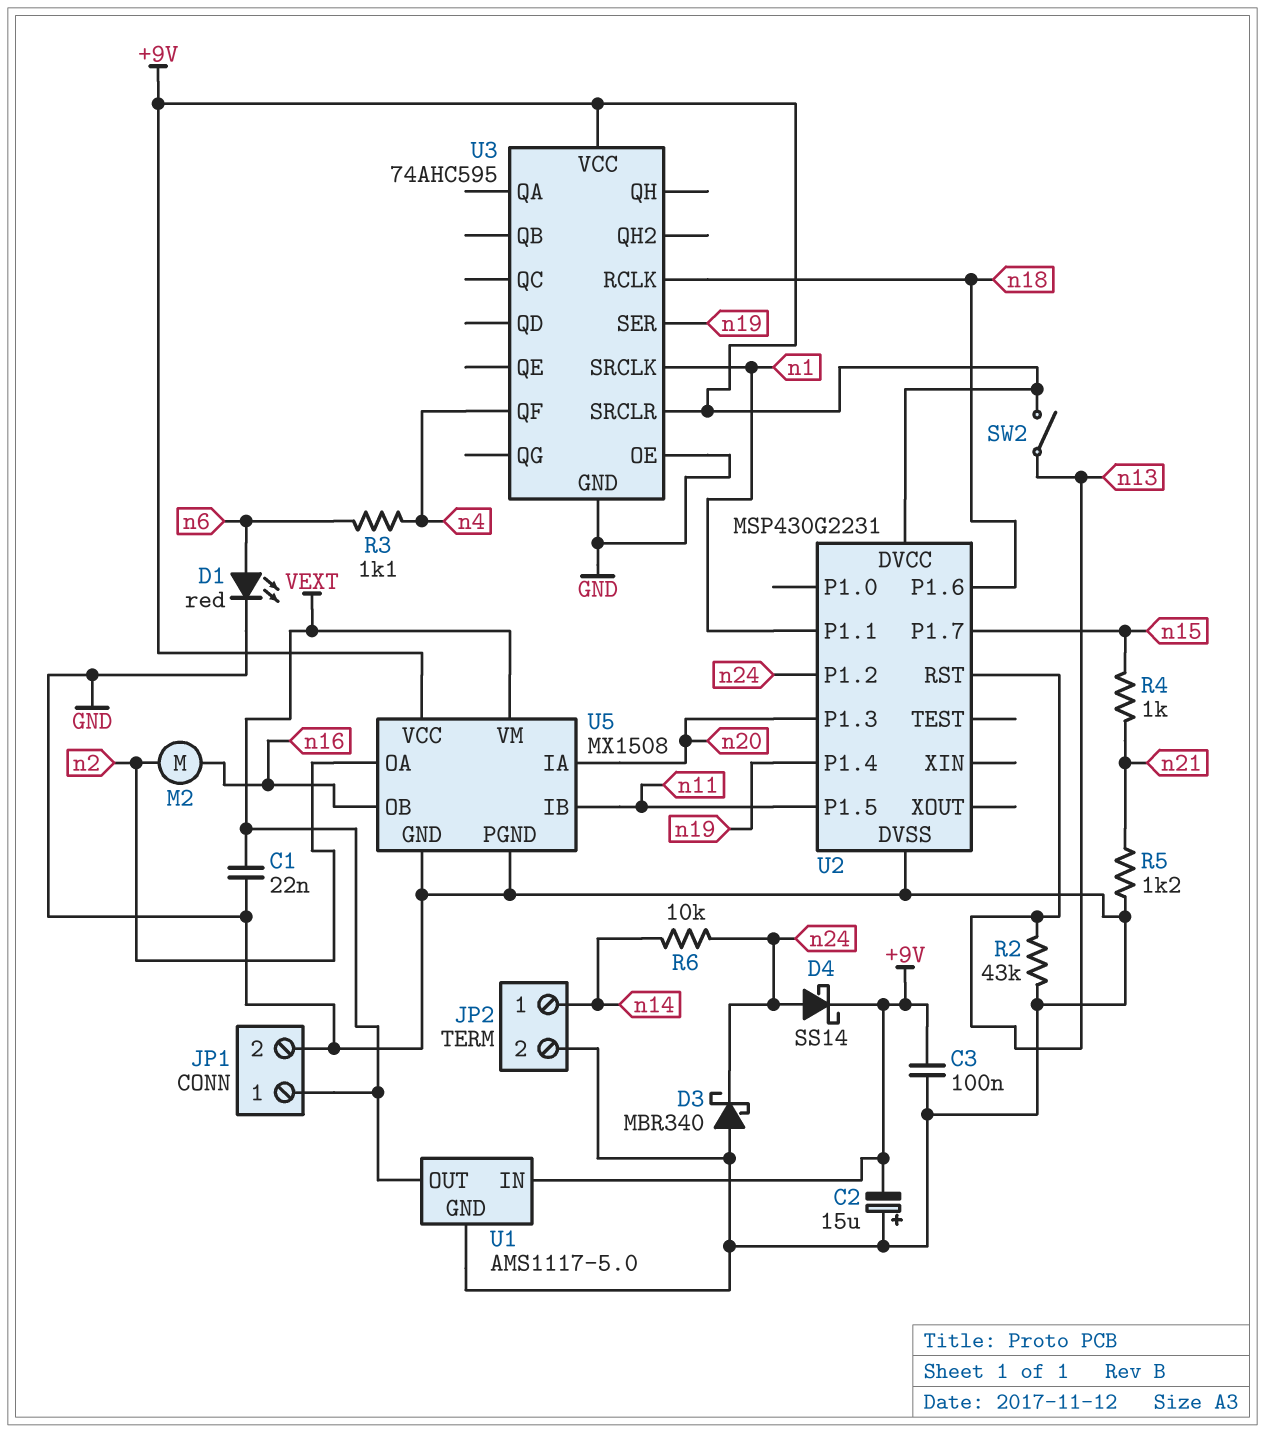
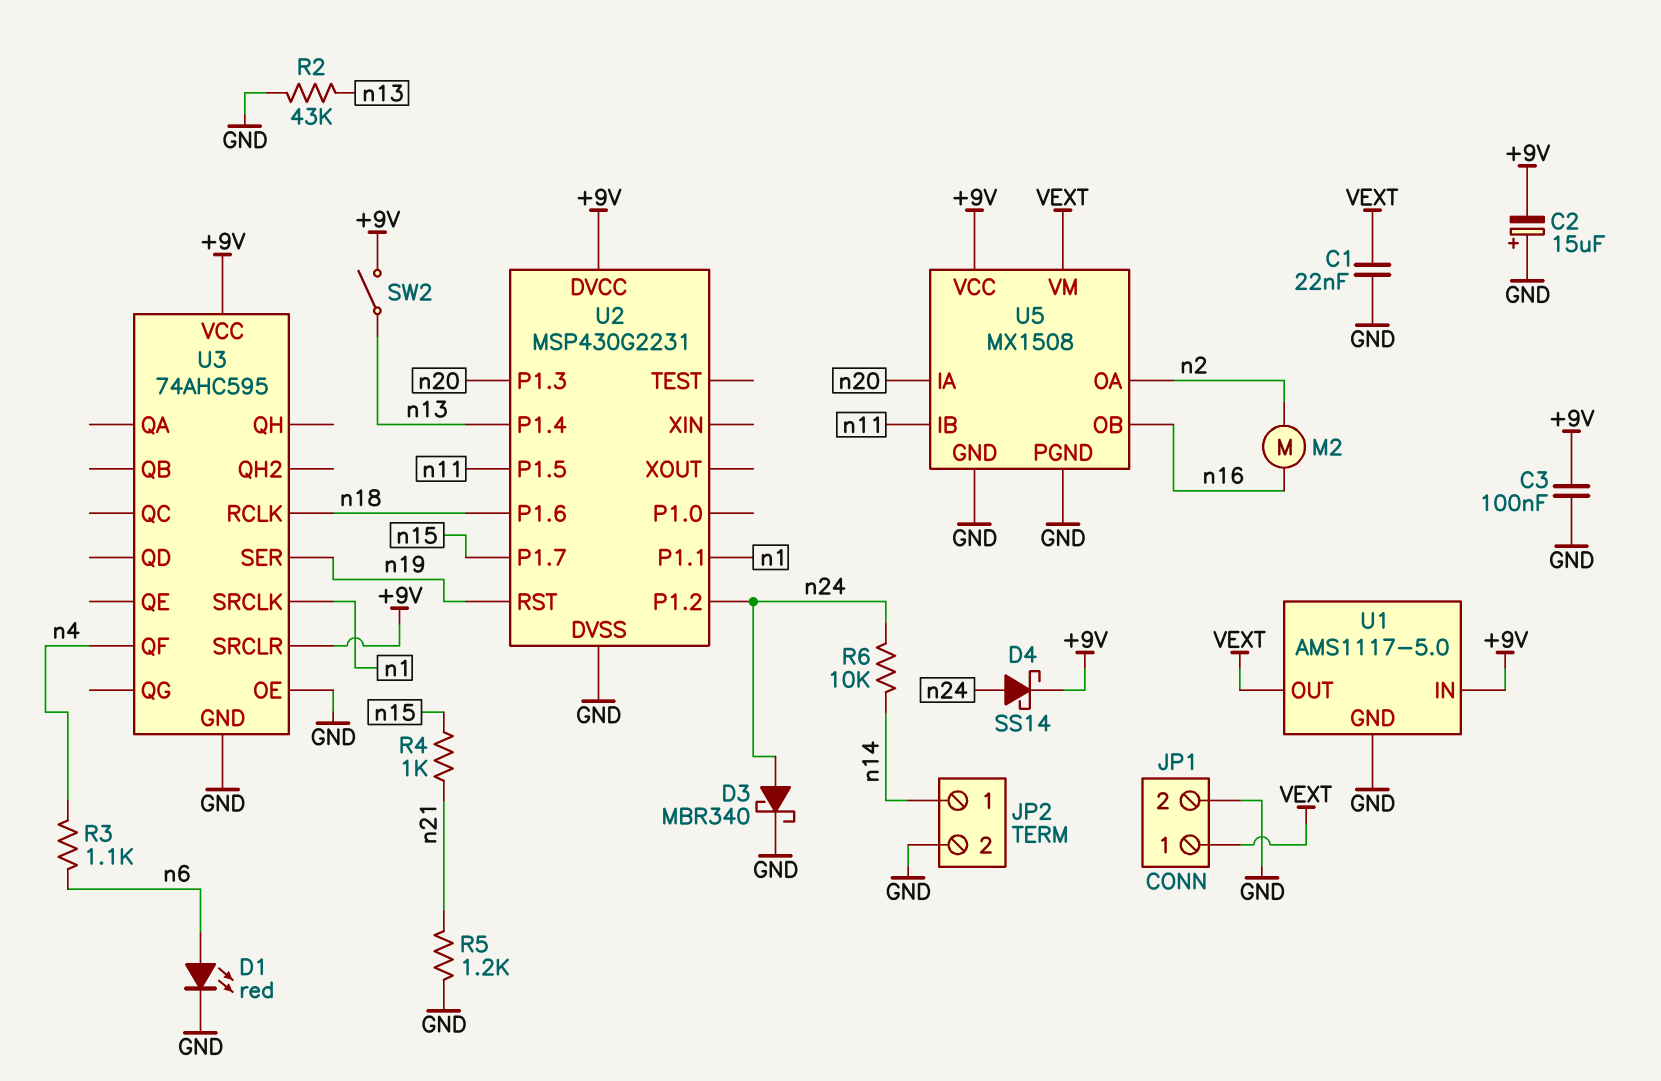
D3: schottky MBR340 (A GND, K n24) -> schottky MBR340 (A n24, K GND)
U2 pin P1.4: n19 -> n13
U2 pin RST: n13 -> n19

